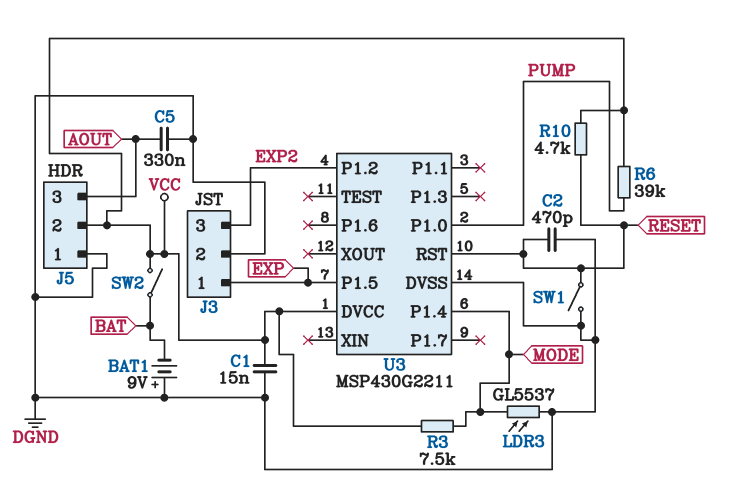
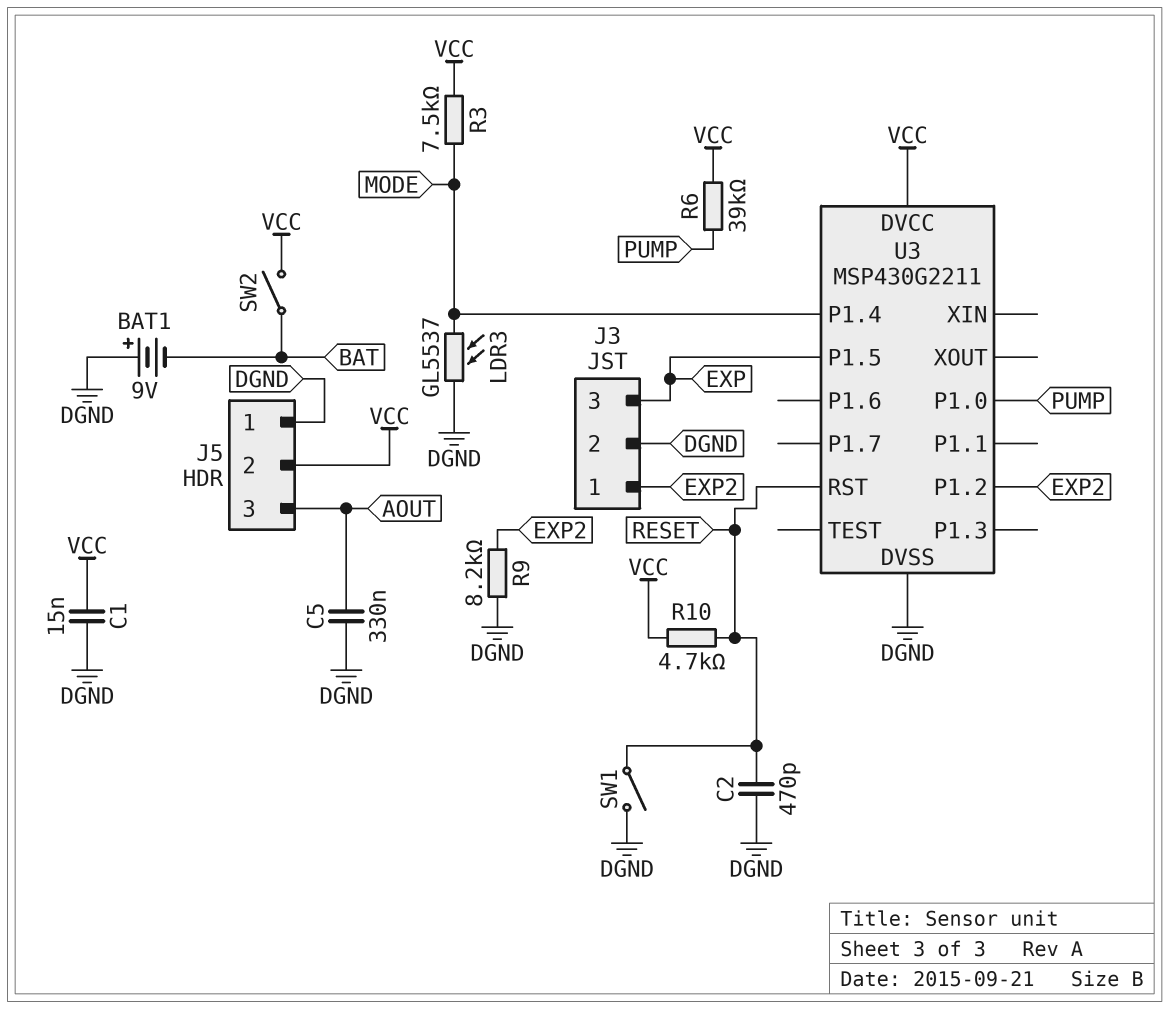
J3 pin 1: EXP -> EXP2
J3 pin 3: EXP2 -> EXP
R9: none -> 8.2k (DGND, EXP2)

